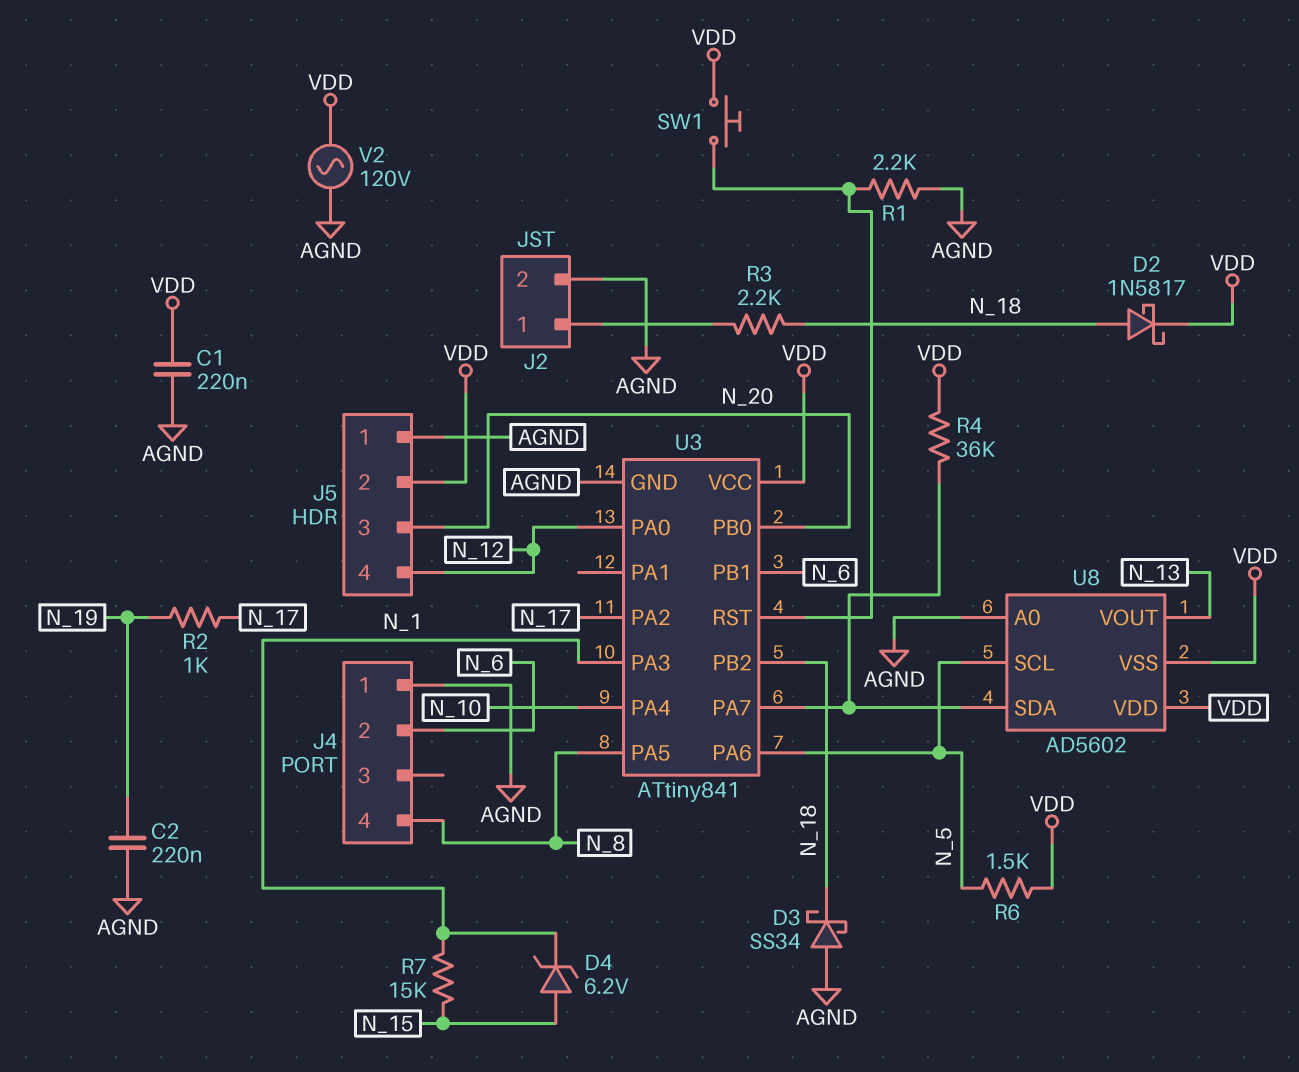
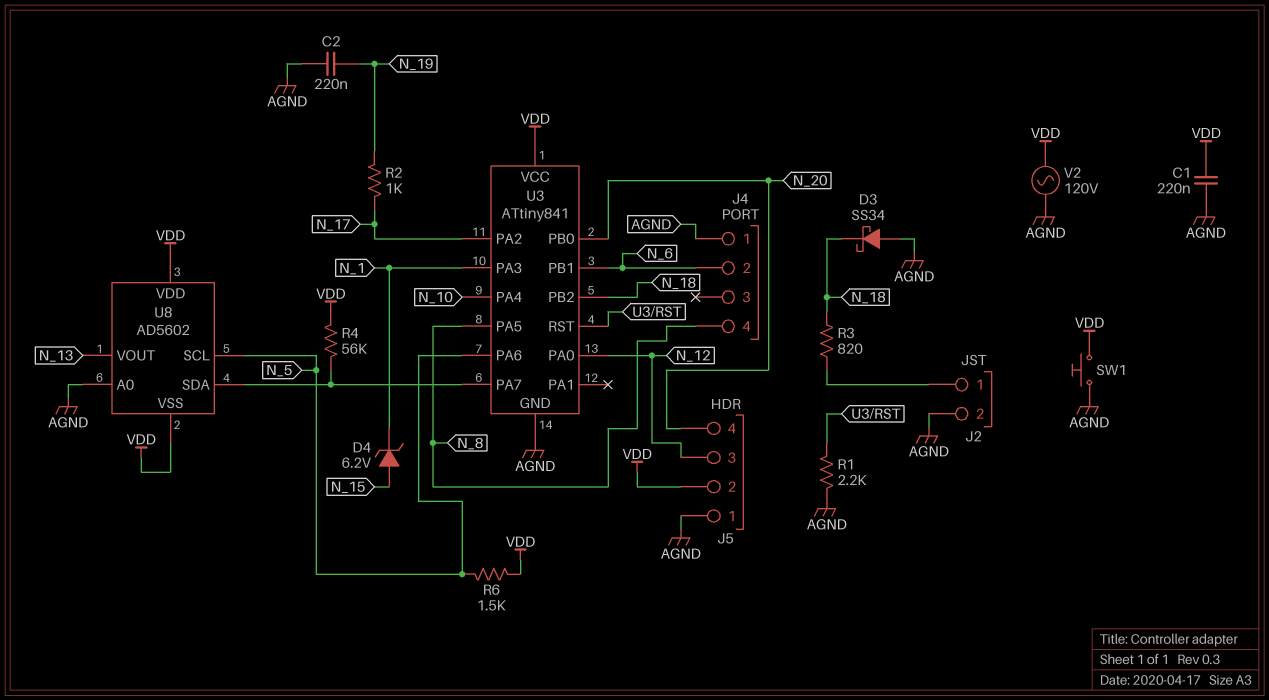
D2: schottky 1N5817 (A N_18, K VDD) -> none
J5 pin 3: N_20 -> N_12
J5 pin 4: N_12 -> N_20
R3: 2.2k (J2/1, N_18) -> 820 (J2/1, N_18)
R4: 36k (U3/PA7, VDD) -> 56k (U3/PA7, VDD)
R7: 15k (N_1, N_15) -> none
SW1: button (U3/RST, VDD) -> button (AGND, VDD)

